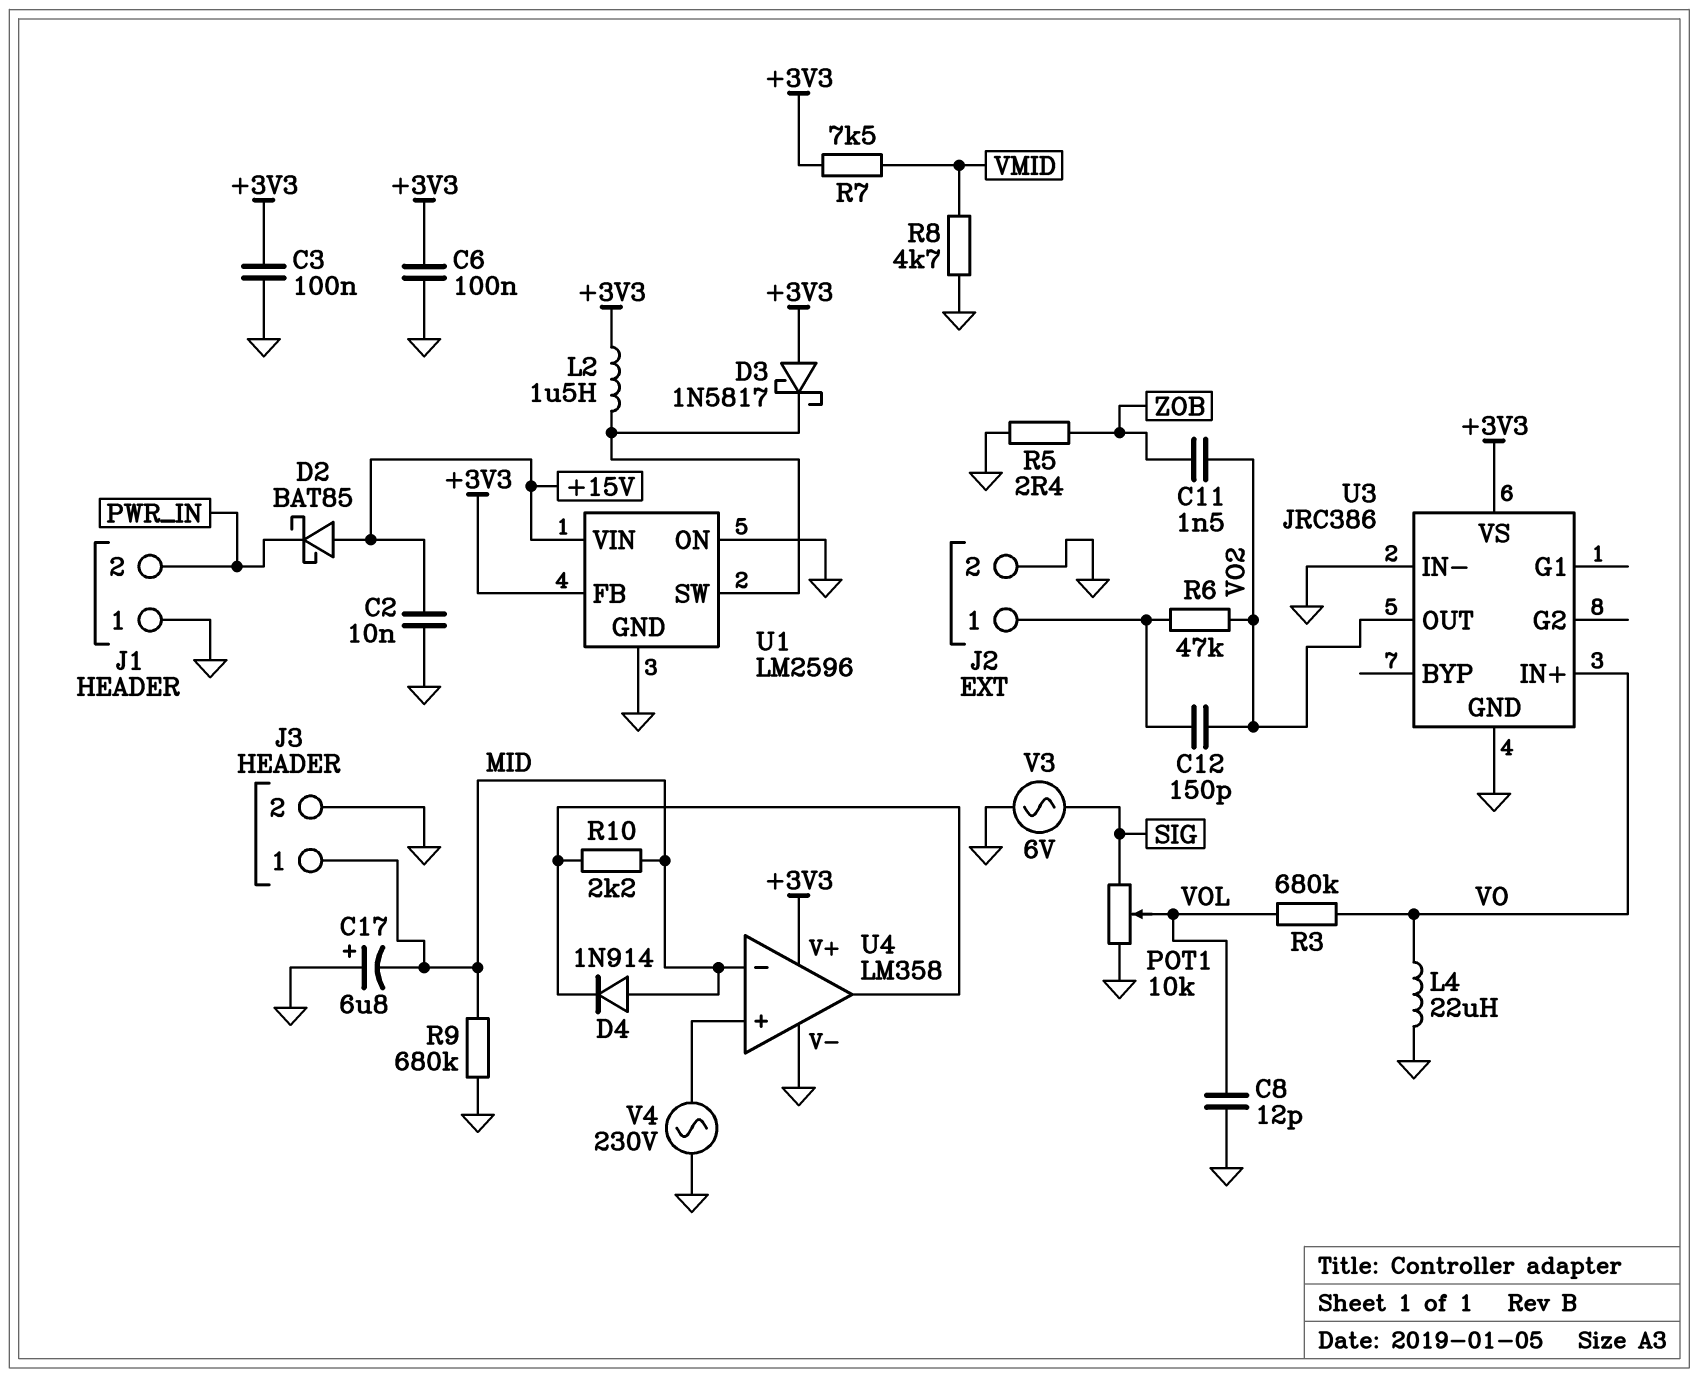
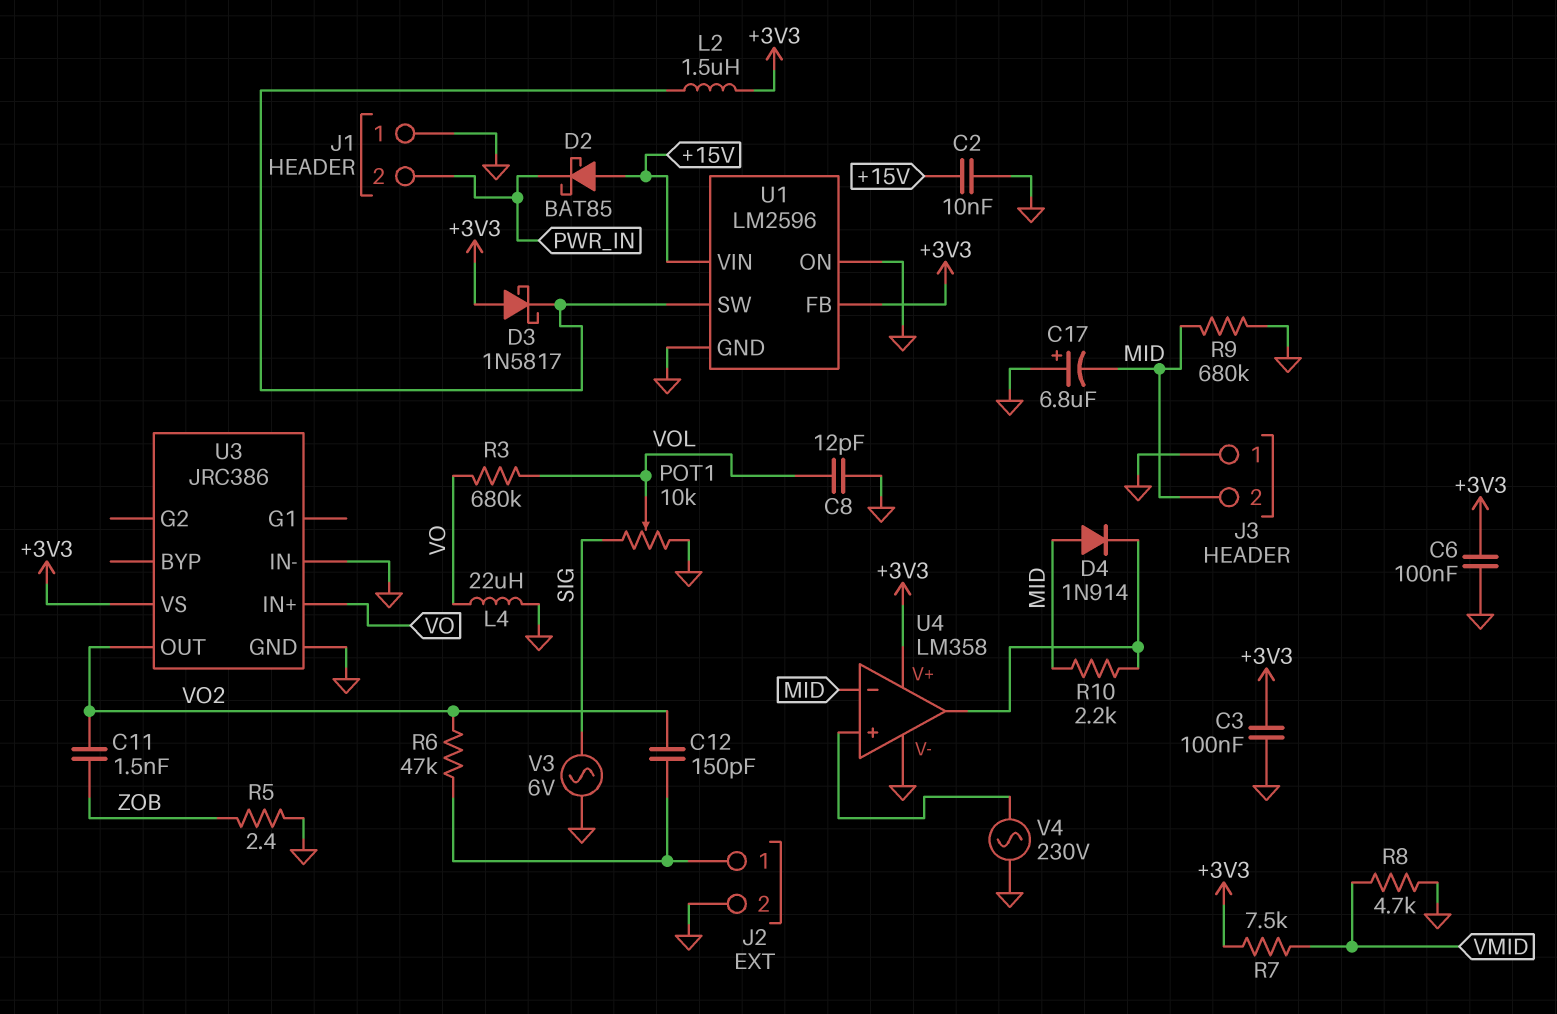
J3 pin 1: MID -> GND
J3 pin 2: GND -> MID

